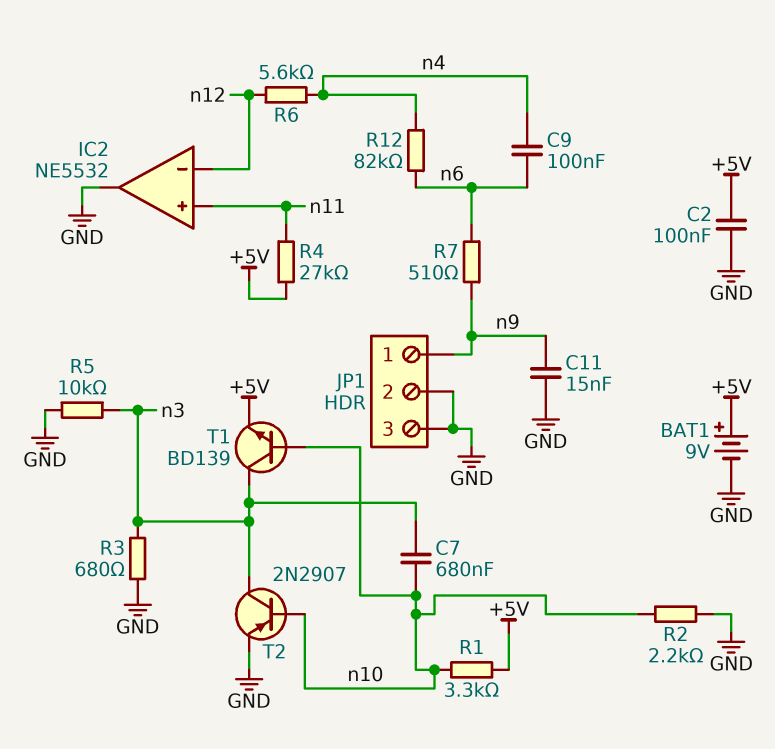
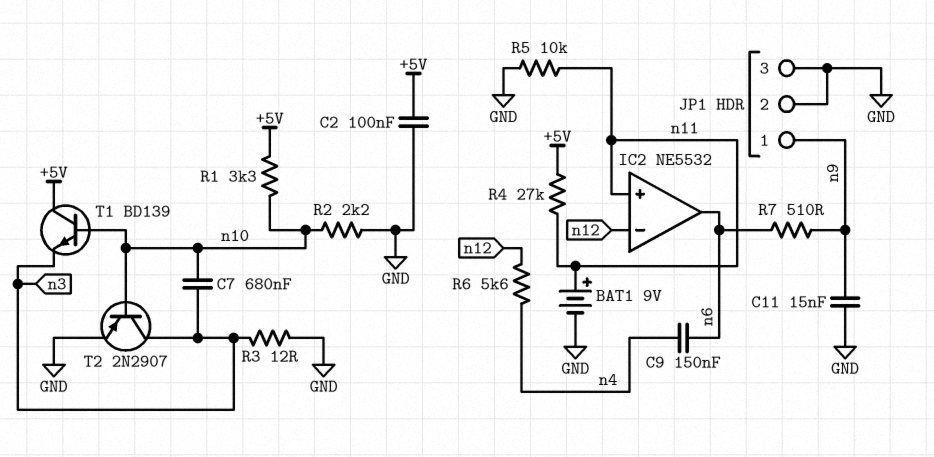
BAT1: 9V (plus +5V, minus GND) -> 9V (plus n11, minus GND)
C9: 100nF (n4, n6) -> 150nF (n4, n6)
IC2 pin out: GND -> n6
R3: 680 (GND, n3) -> 12 (GND, n3)
R5: 10k (GND, n3) -> 10k (GND, n11)
R12: 82k (n4, n6) -> none
T1: NPN BD139 (B n10, C n3, E +5V) -> NPN BD139 (B n10, C +5V, E n3)

